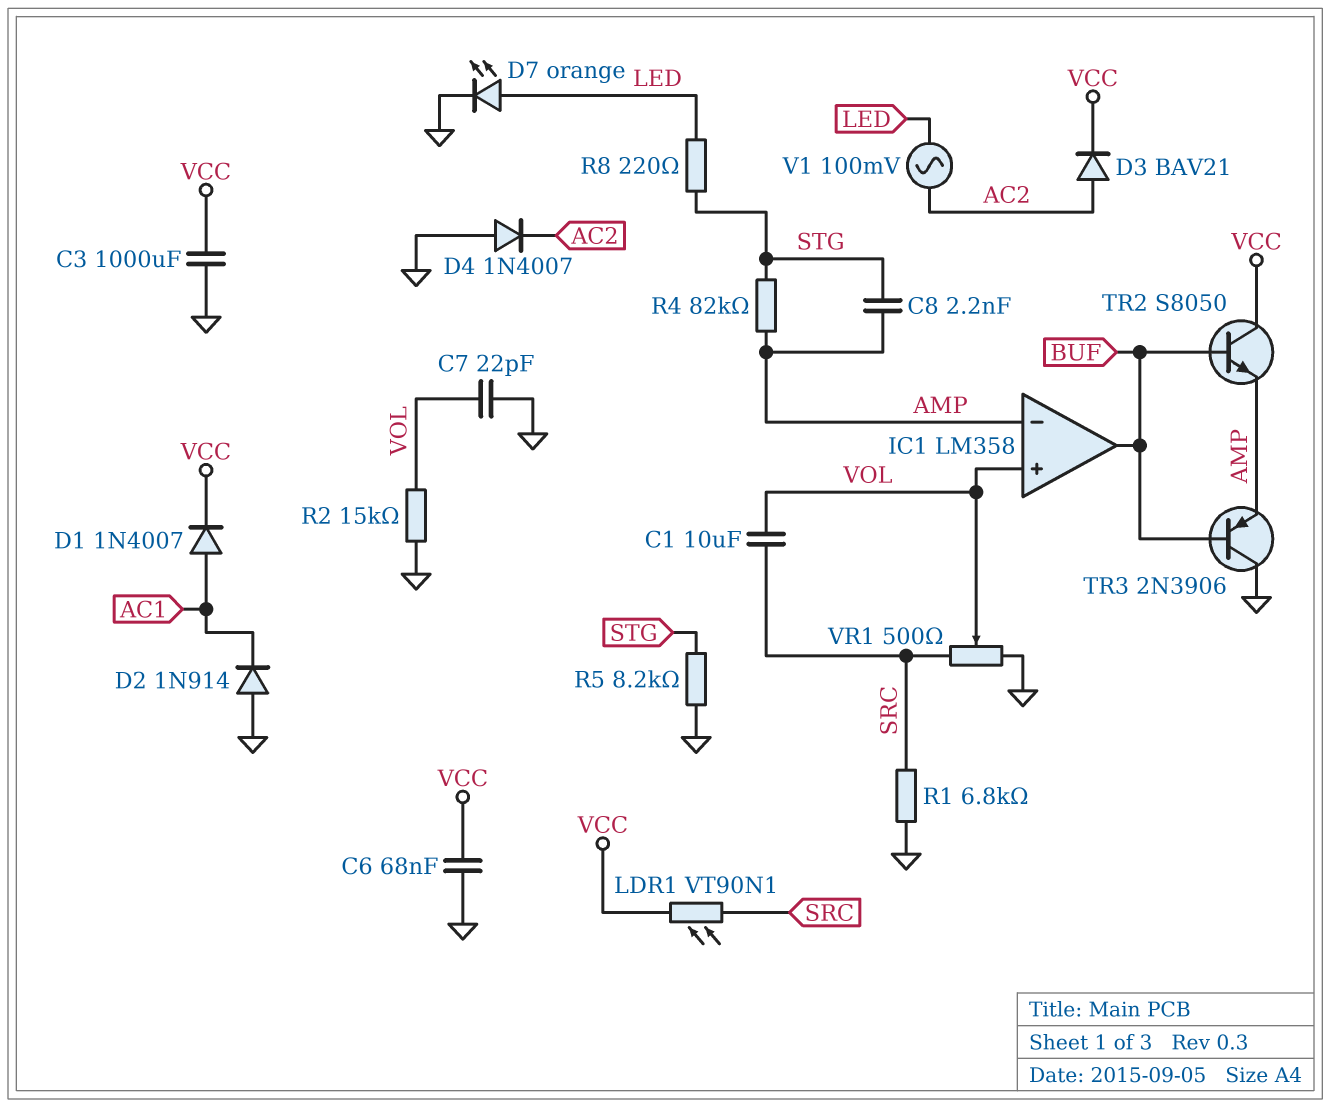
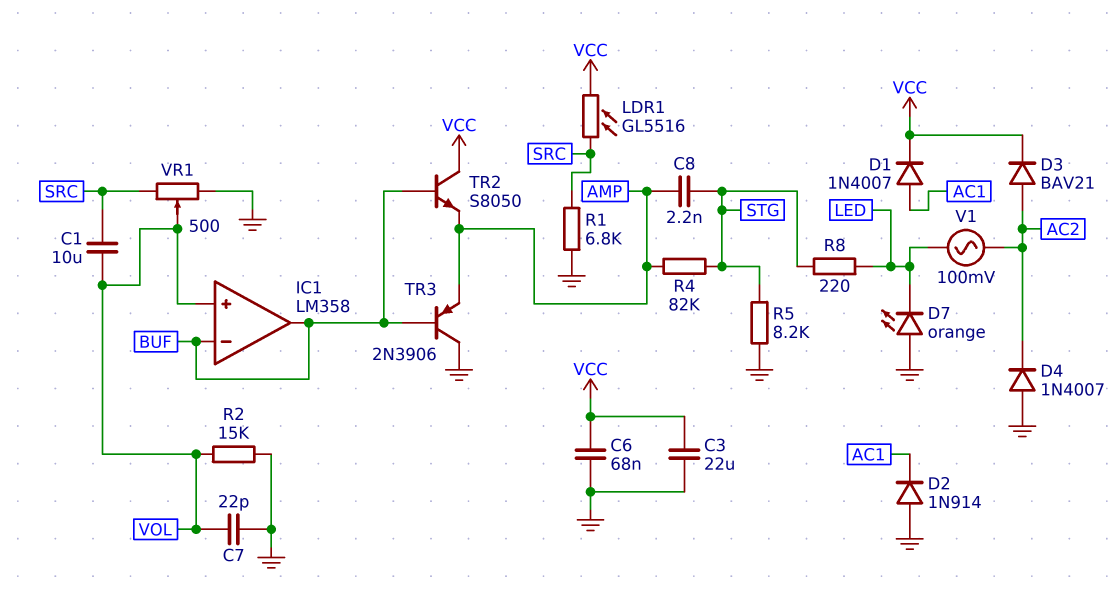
C3: 1000uF (GND, VCC) -> 22uF (GND, VCC)
D7: LED orange (A LED, K GND) -> LED orange (A GND, K LED)
IC1 pin in-: AMP -> BUF
LDR1: VT90N1 (SRC, VCC) -> GL5516 (SRC, VCC)

